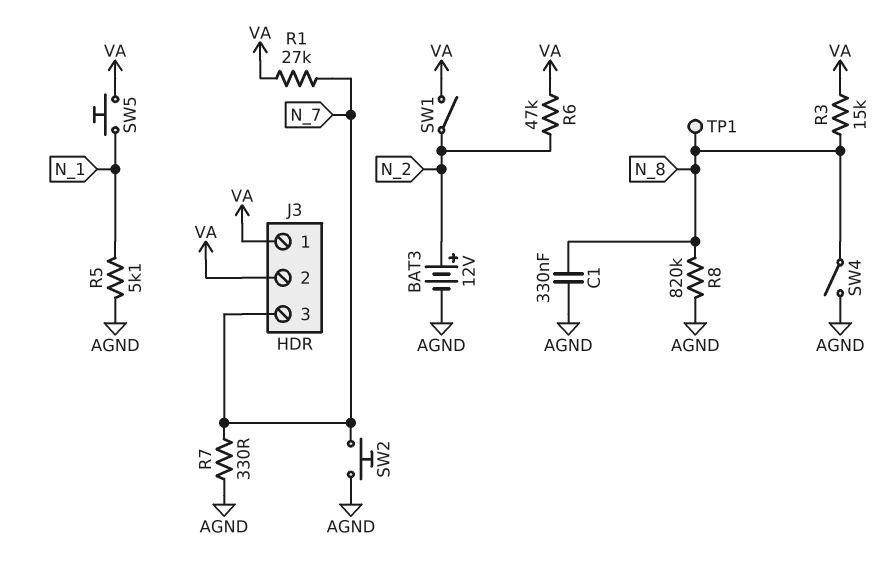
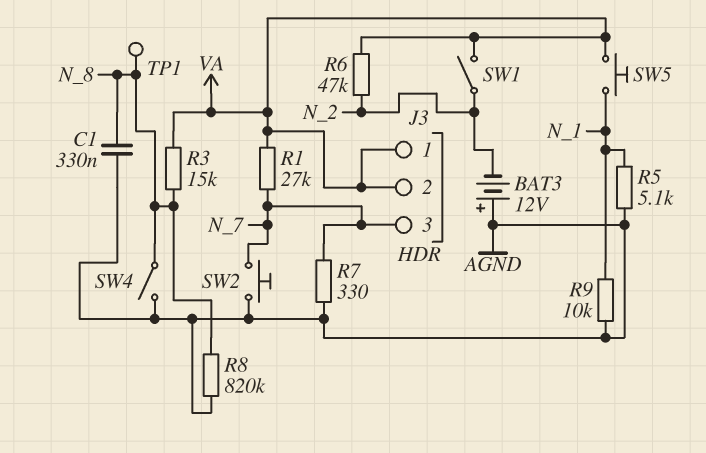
BAT3: 12V (plus N_2, minus AGND) -> 12V (plus AGND, minus N_2)
R9: none -> 10k (AGND, N_1)

